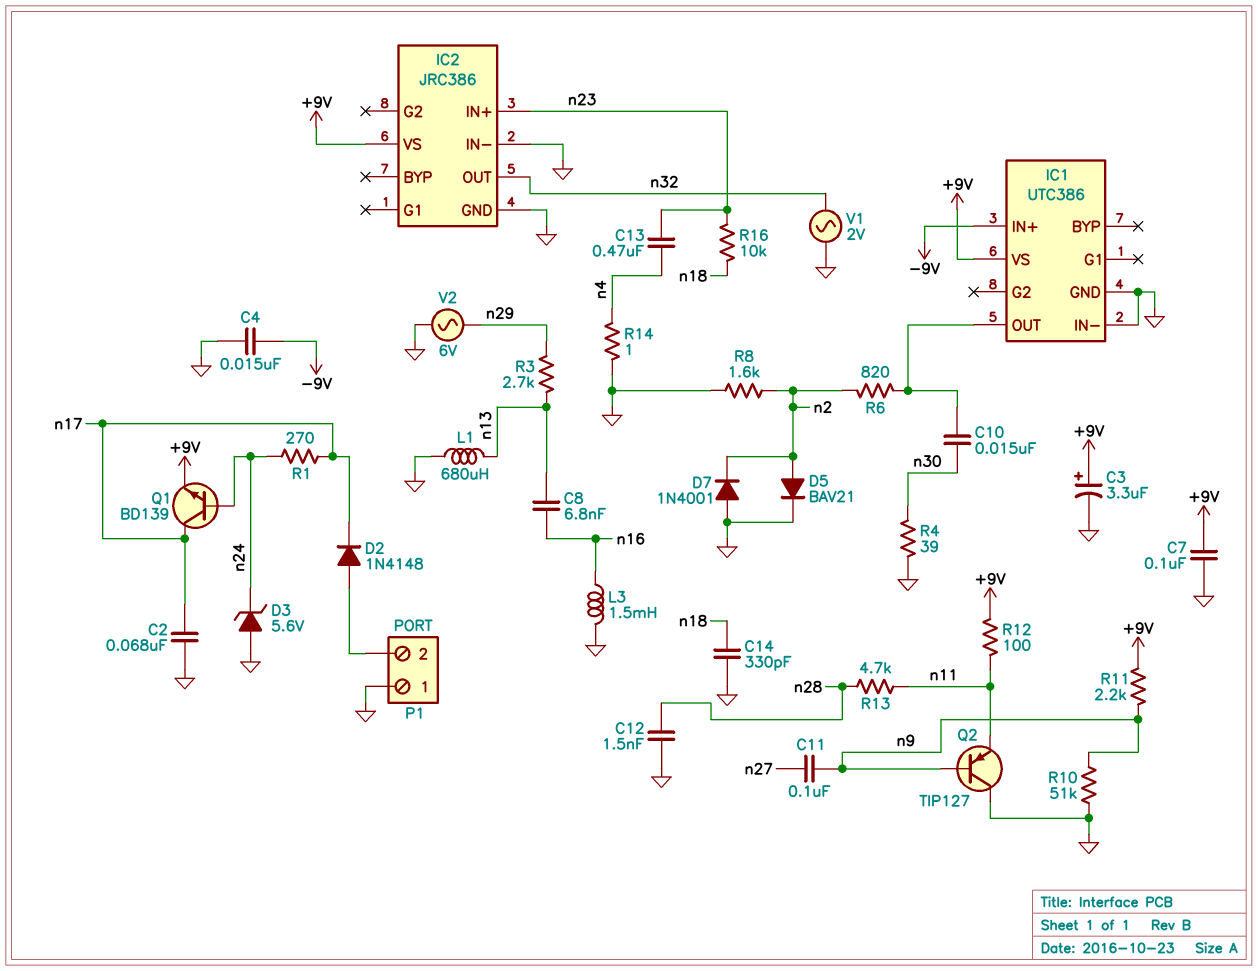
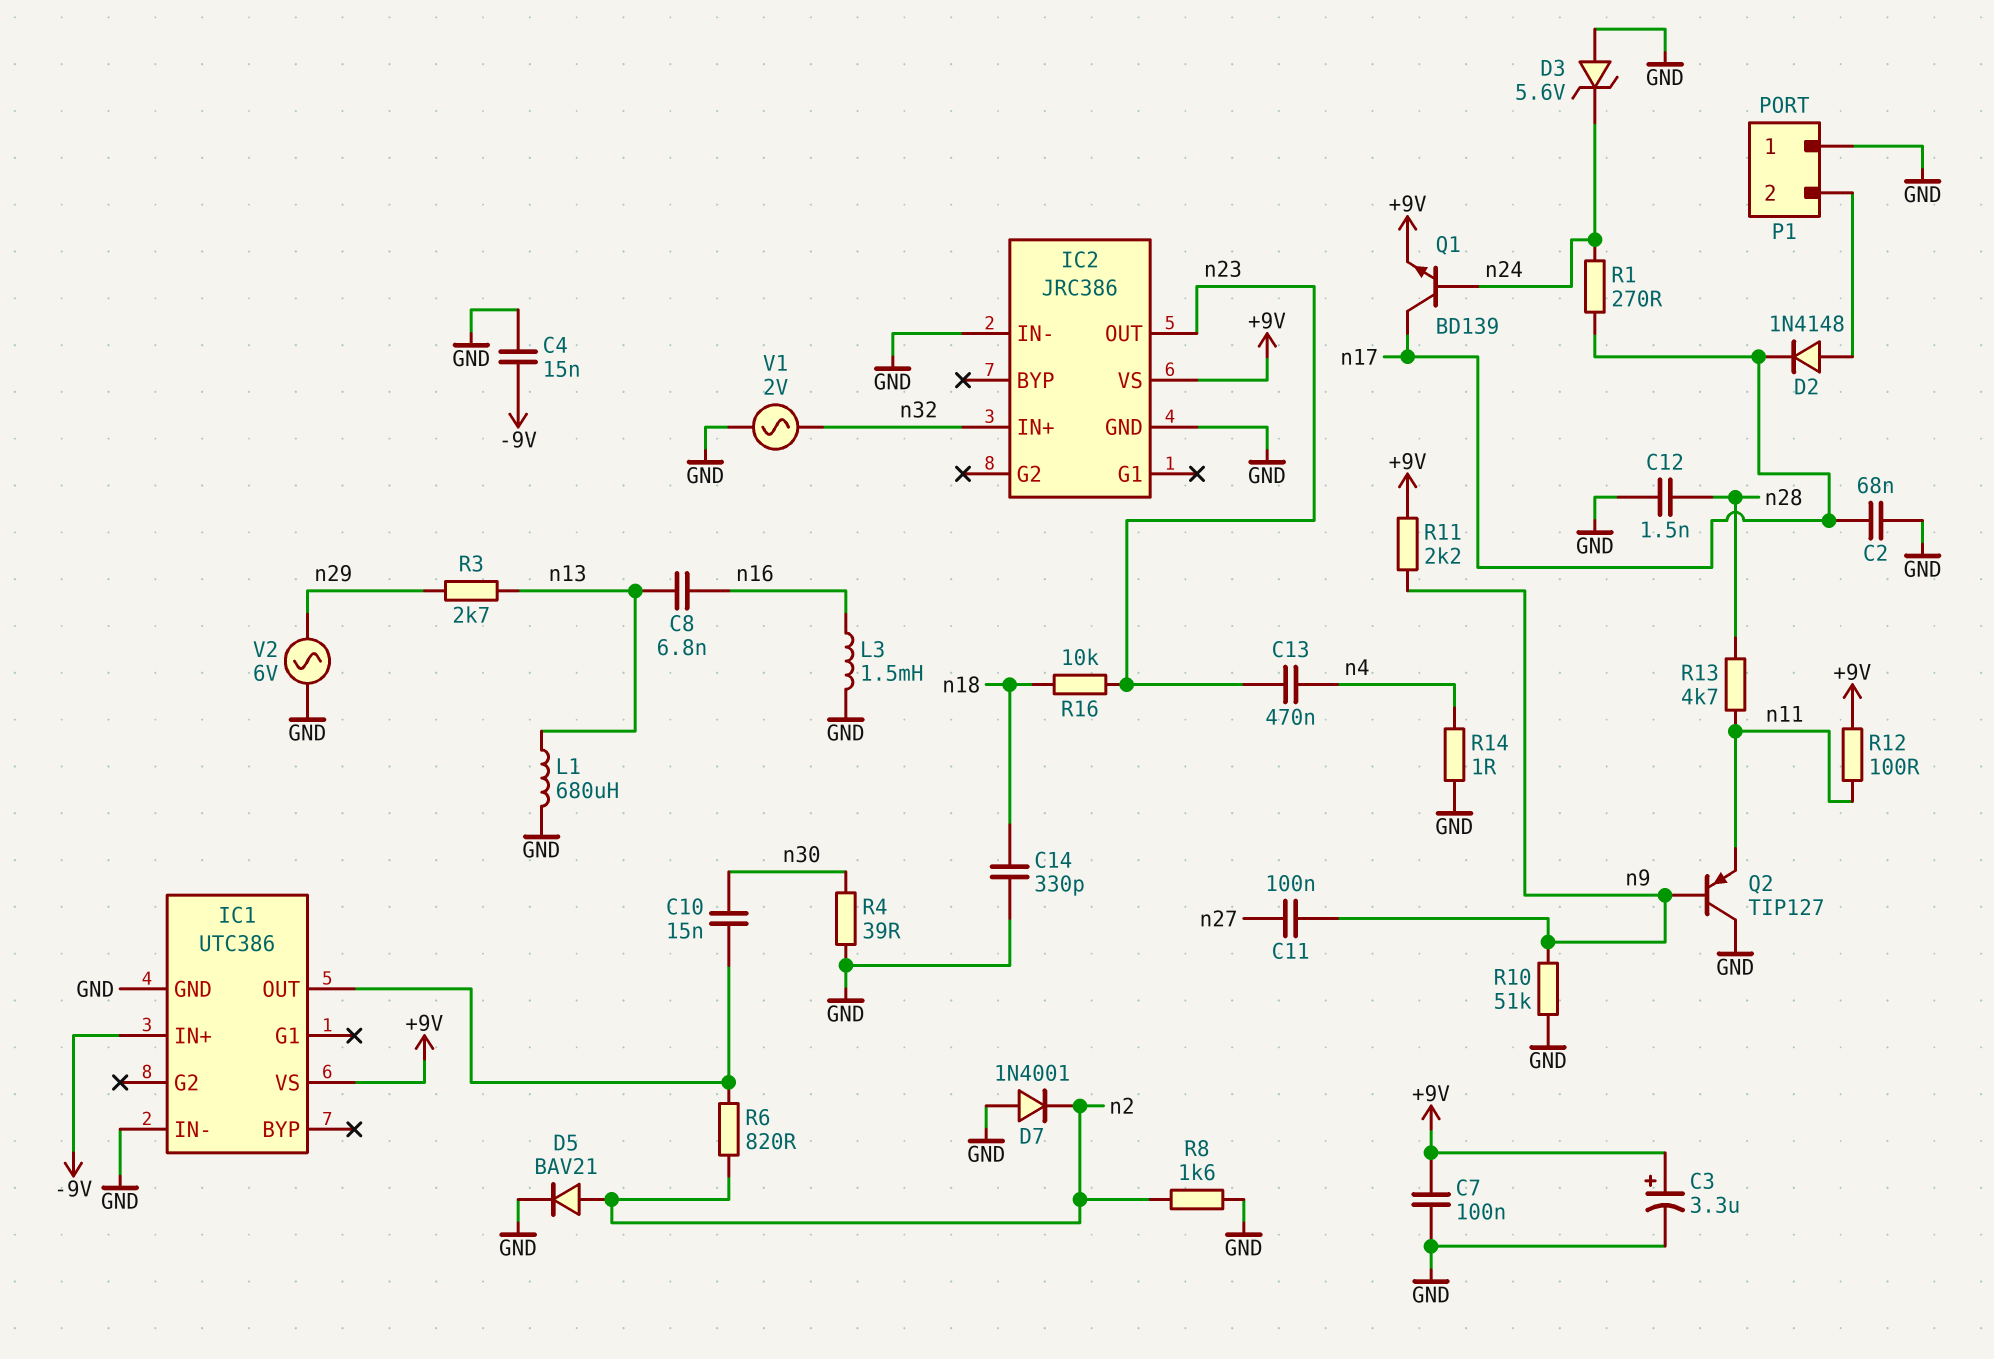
IC2 pin IN+: n23 -> n32
IC2 pin OUT: n32 -> n23

